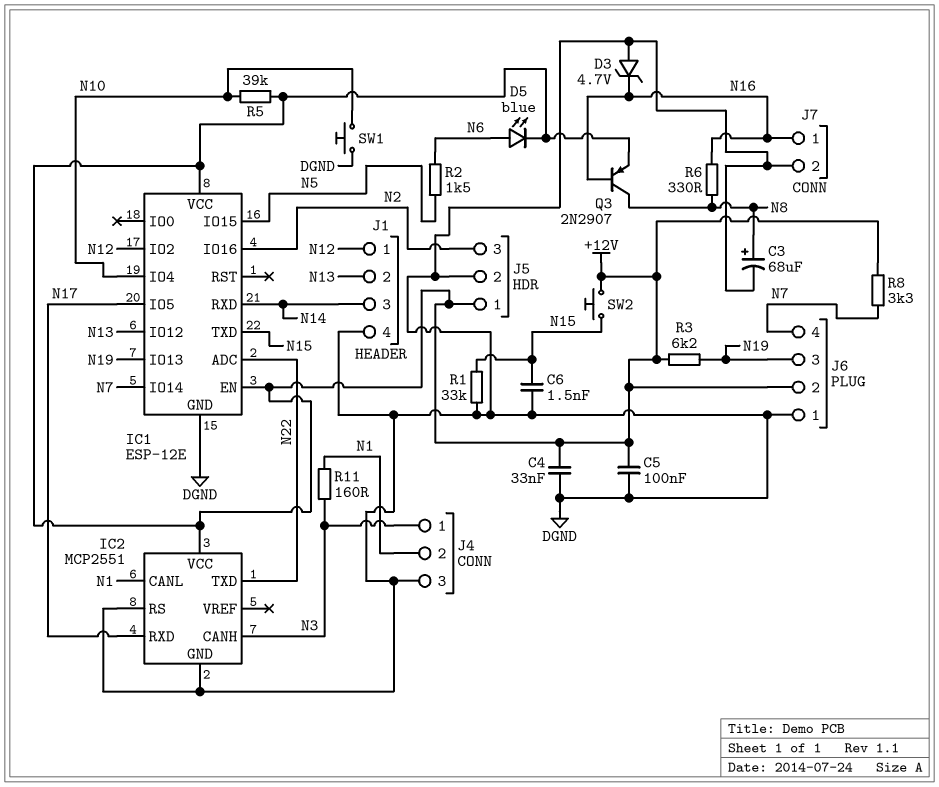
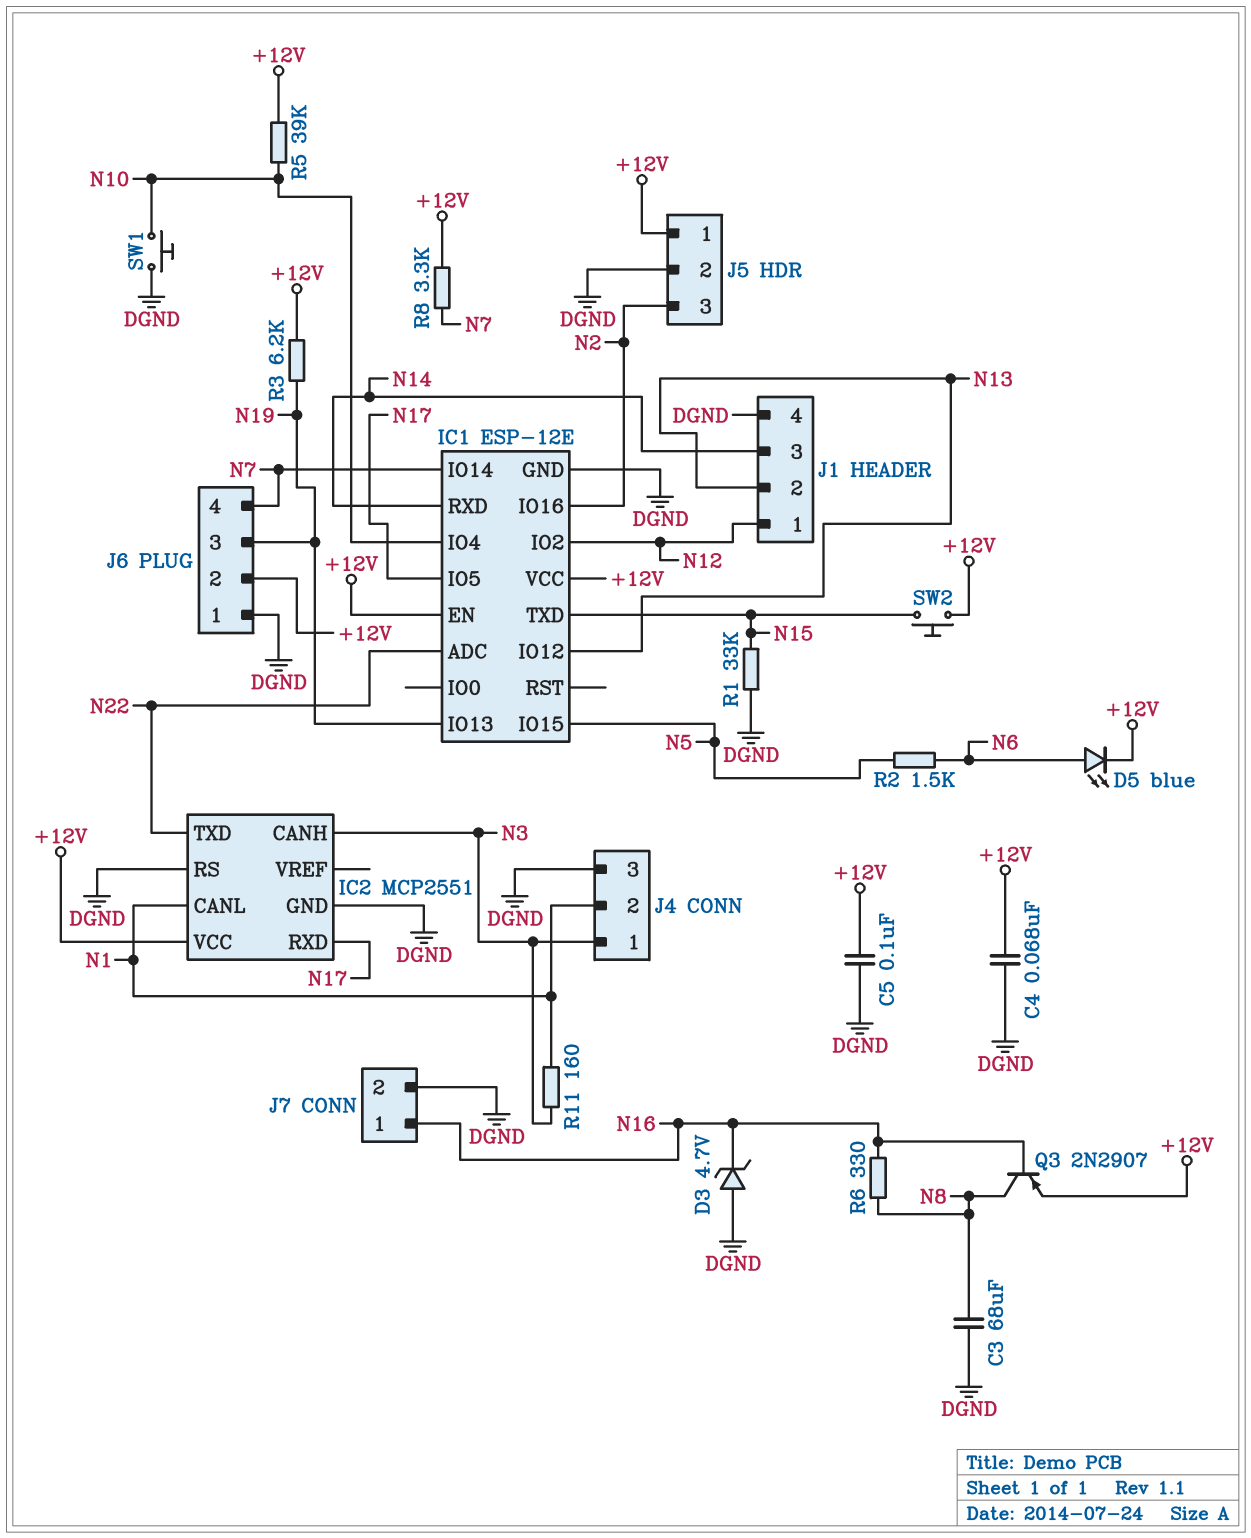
C3: 68uF (plus N8, minus DGND) -> 68uF (DGND, N8)
C4: 33nF (+12V, DGND) -> 68nF (+12V, DGND)
C6: 1.5nF (DGND, N15) -> none

